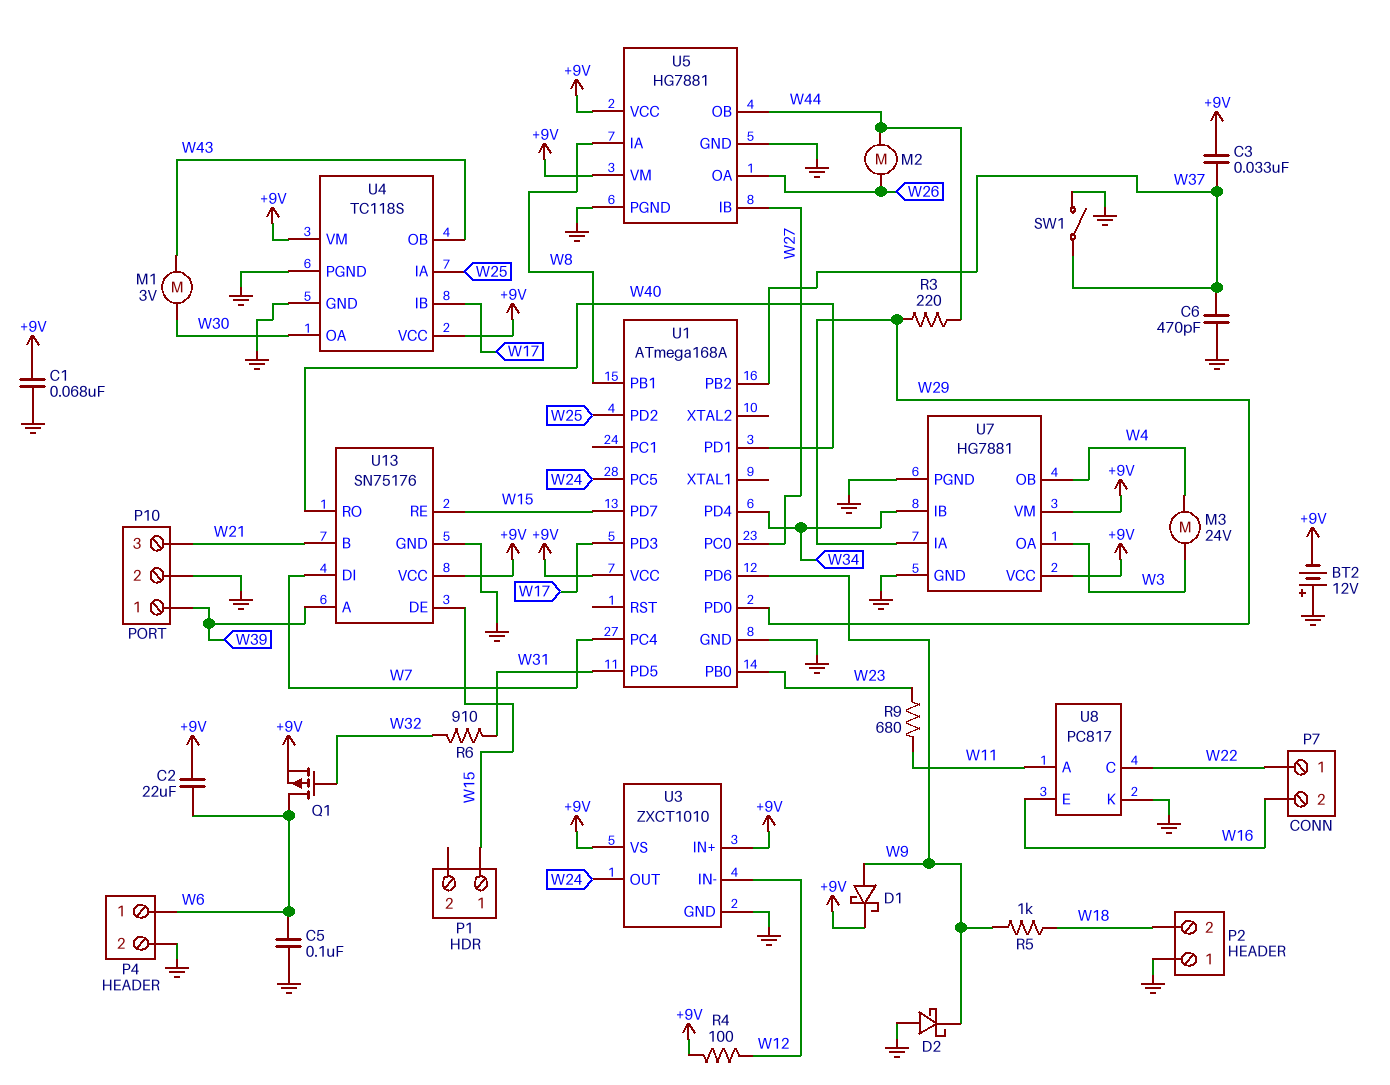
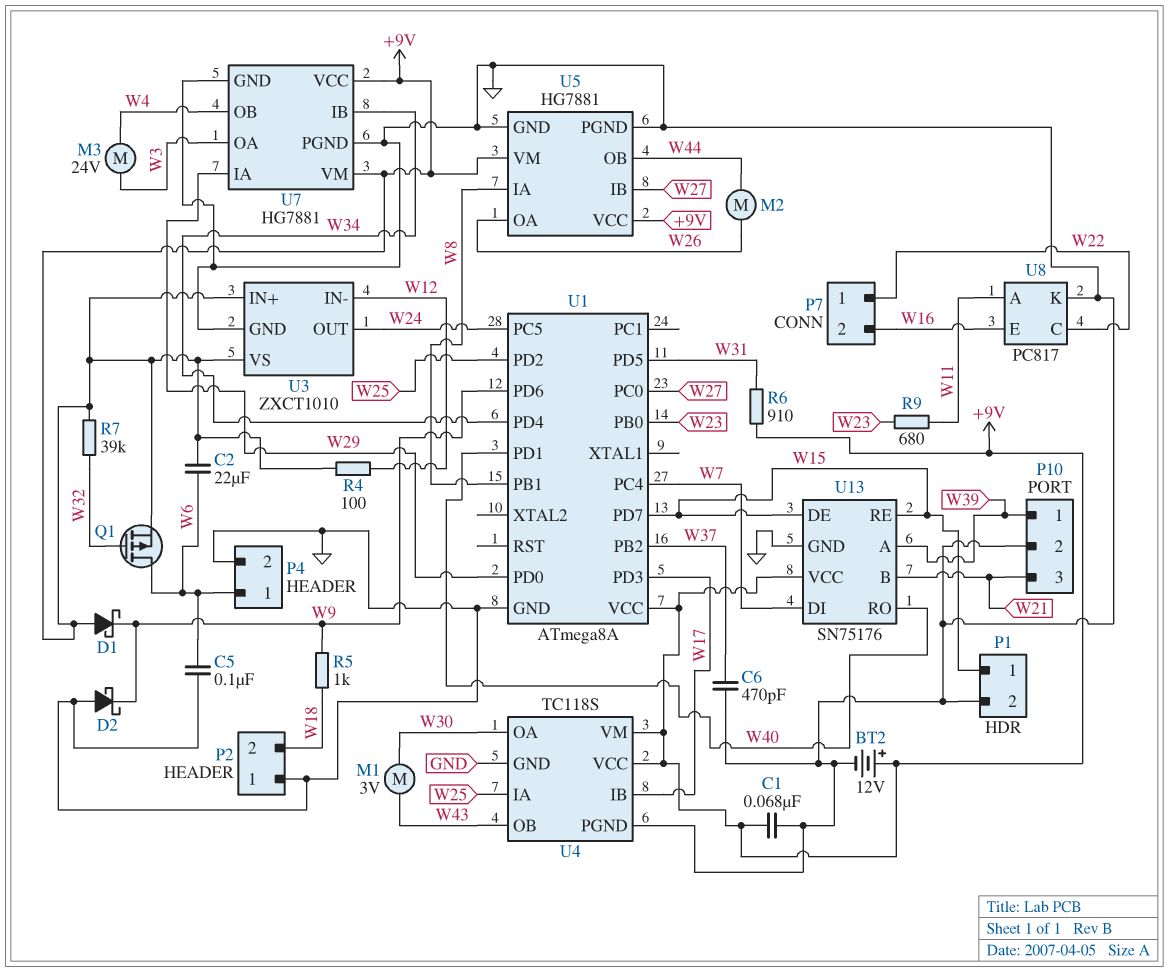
BT2: 12V (plus GND, minus +9V) -> 12V (plus +9V, minus GND)
C3: 33nF (+9V, W37) -> none
D1: schottky (A W9, K +9V) -> schottky (A +9V, K W9)
P1 pin 2: none -> GND
R3: 220 (W29, W44) -> none
R6: 910 (W31, W32) -> 910 (+9V, W31)
R7: none -> 39k (+9V, W32)
SW1: switch (GND, W37) -> none
U1: ATmega168A -> ATmega8A

